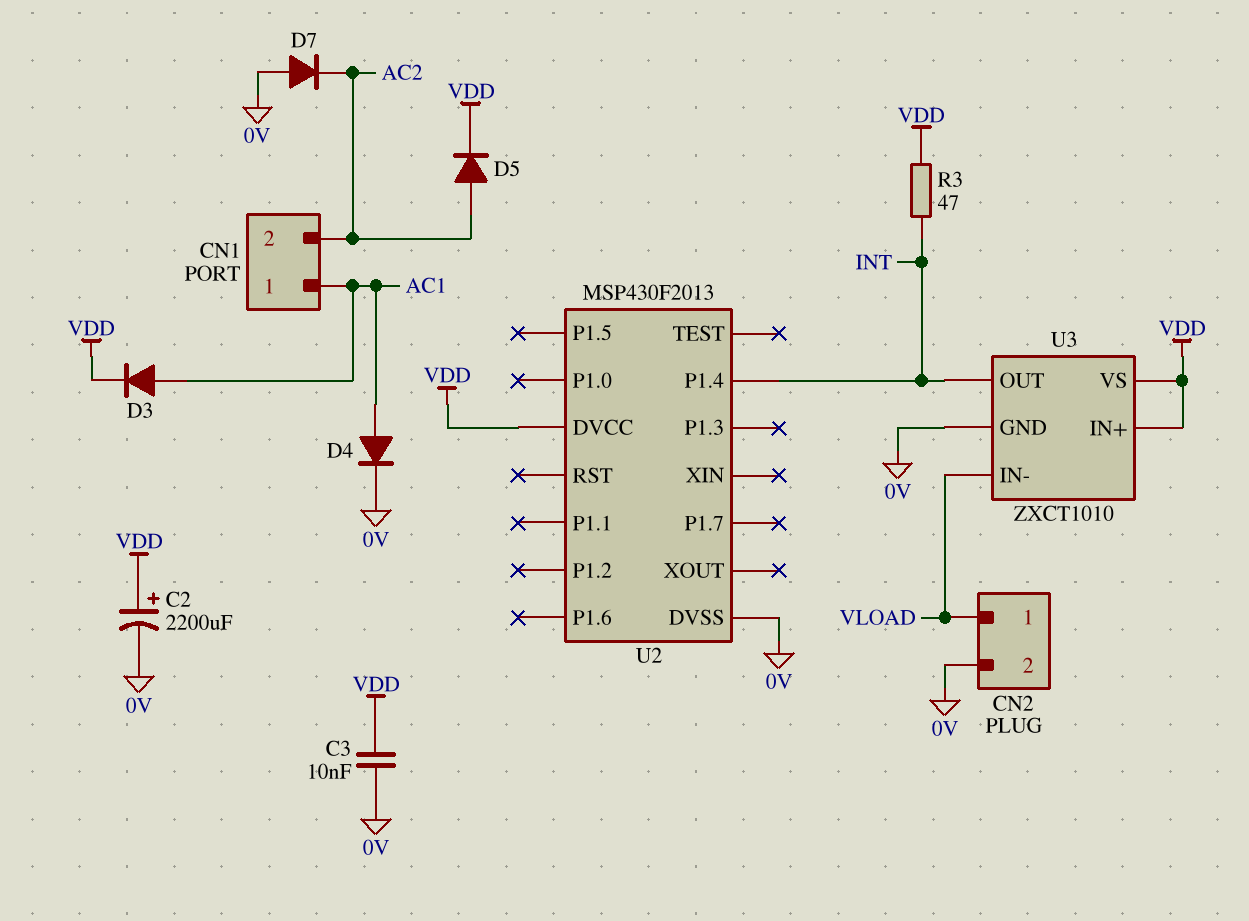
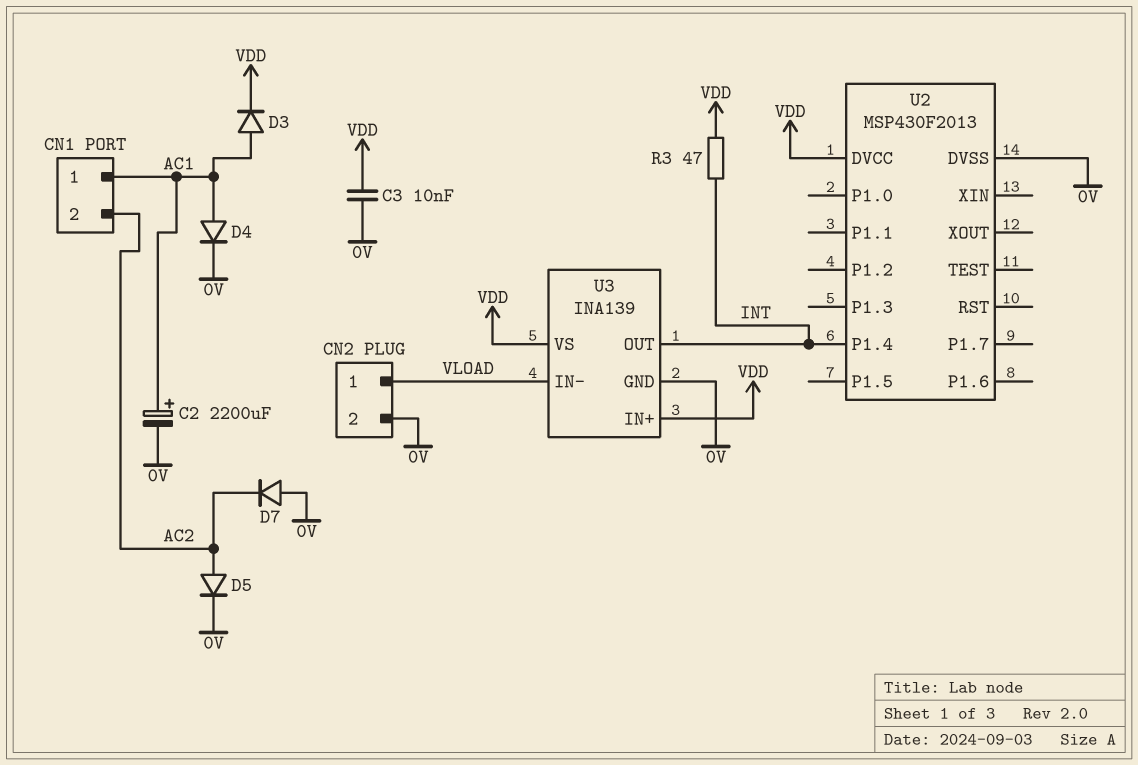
C2: 2200uF (plus VDD, minus 0V) -> 2200uF (plus AC1, minus 0V)
D5: diode (A AC2, K VDD) -> diode (A AC2, K 0V)
U3: ZXCT1010 -> INA139

